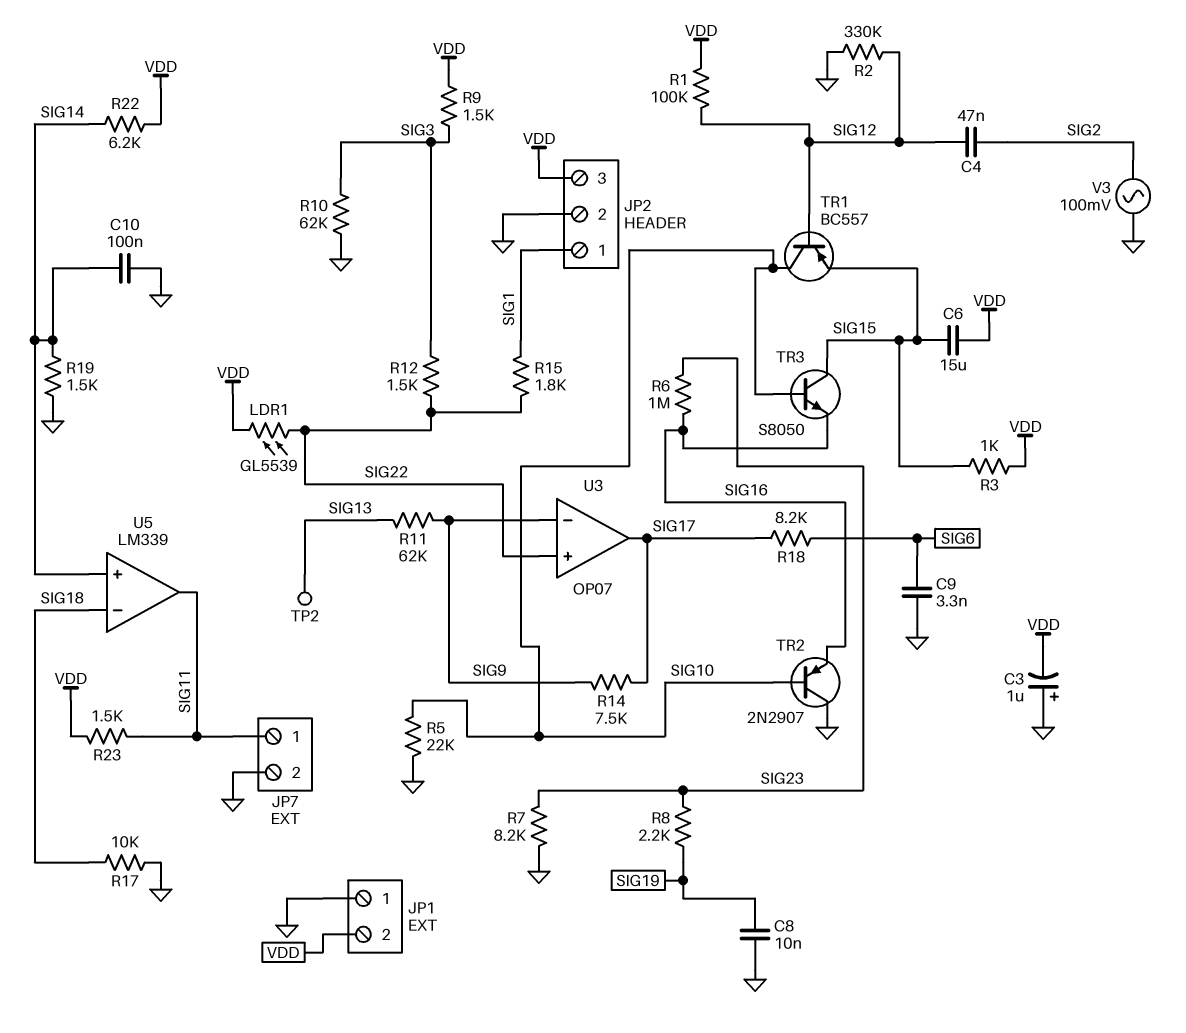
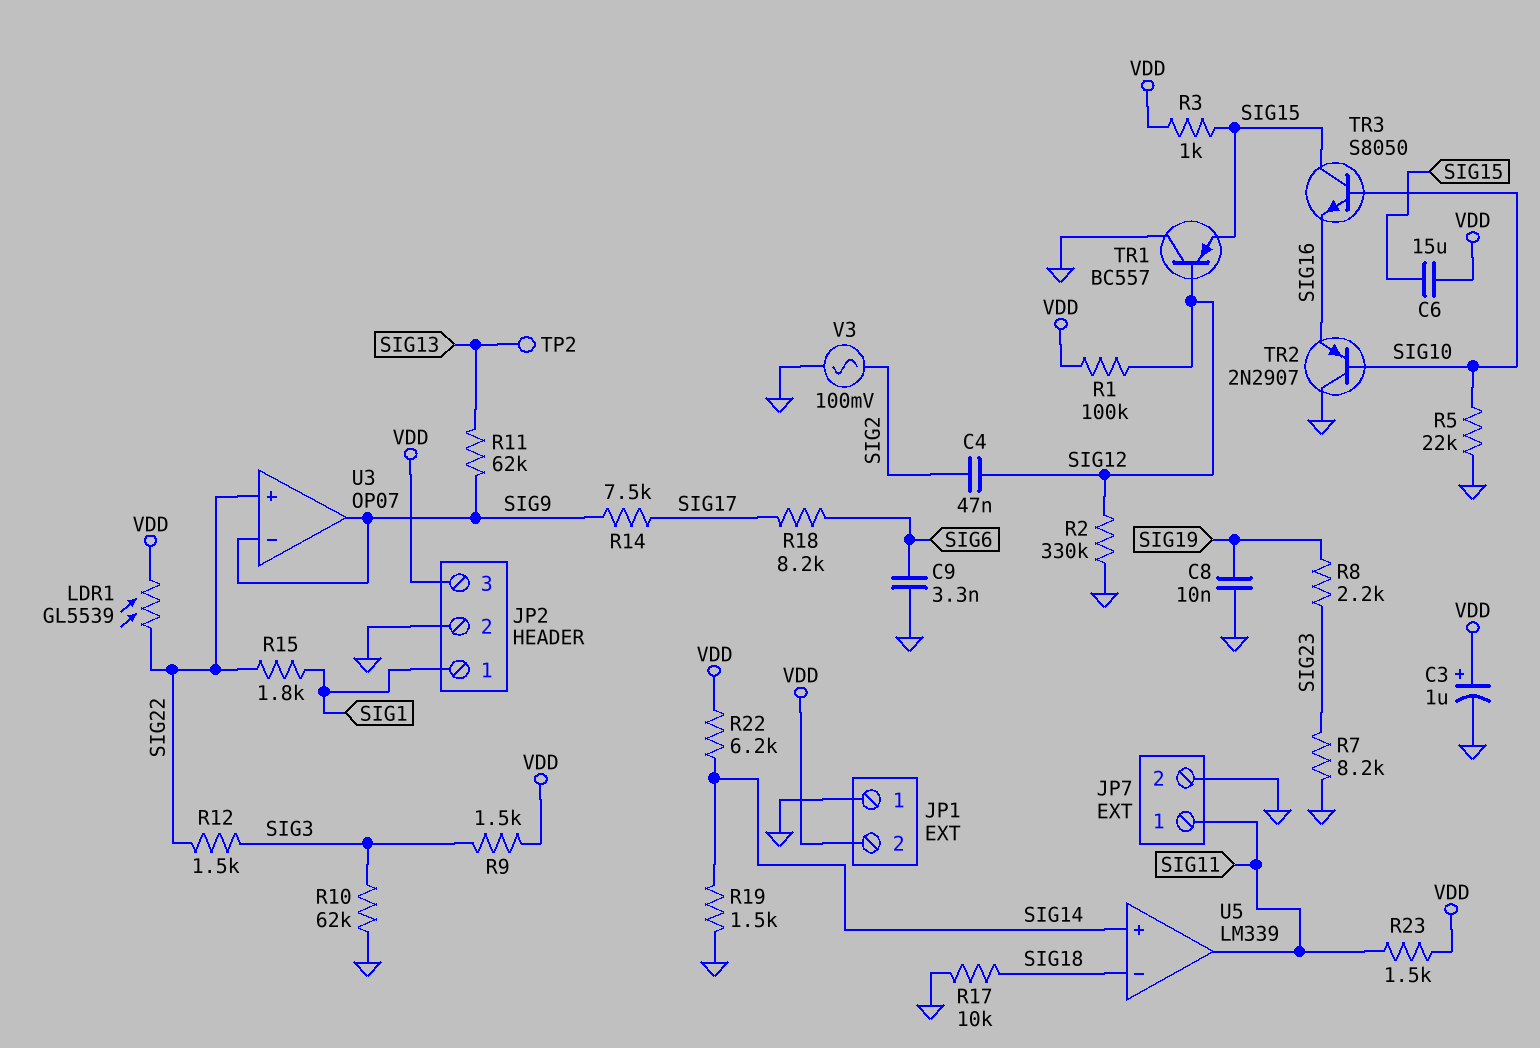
C3: 1uF (plus GND, minus VDD) -> 1uF (plus VDD, minus GND)
C10: 100nF (GND, SIG14) -> none
R6: 1M (SIG16, SIG23) -> none
TR1: PNP BC557 (B SIG12, C SIG10, E SIG15) -> PNP BC557 (B SIG12, C GND, E SIG15)
U3 pin out: SIG17 -> SIG9

